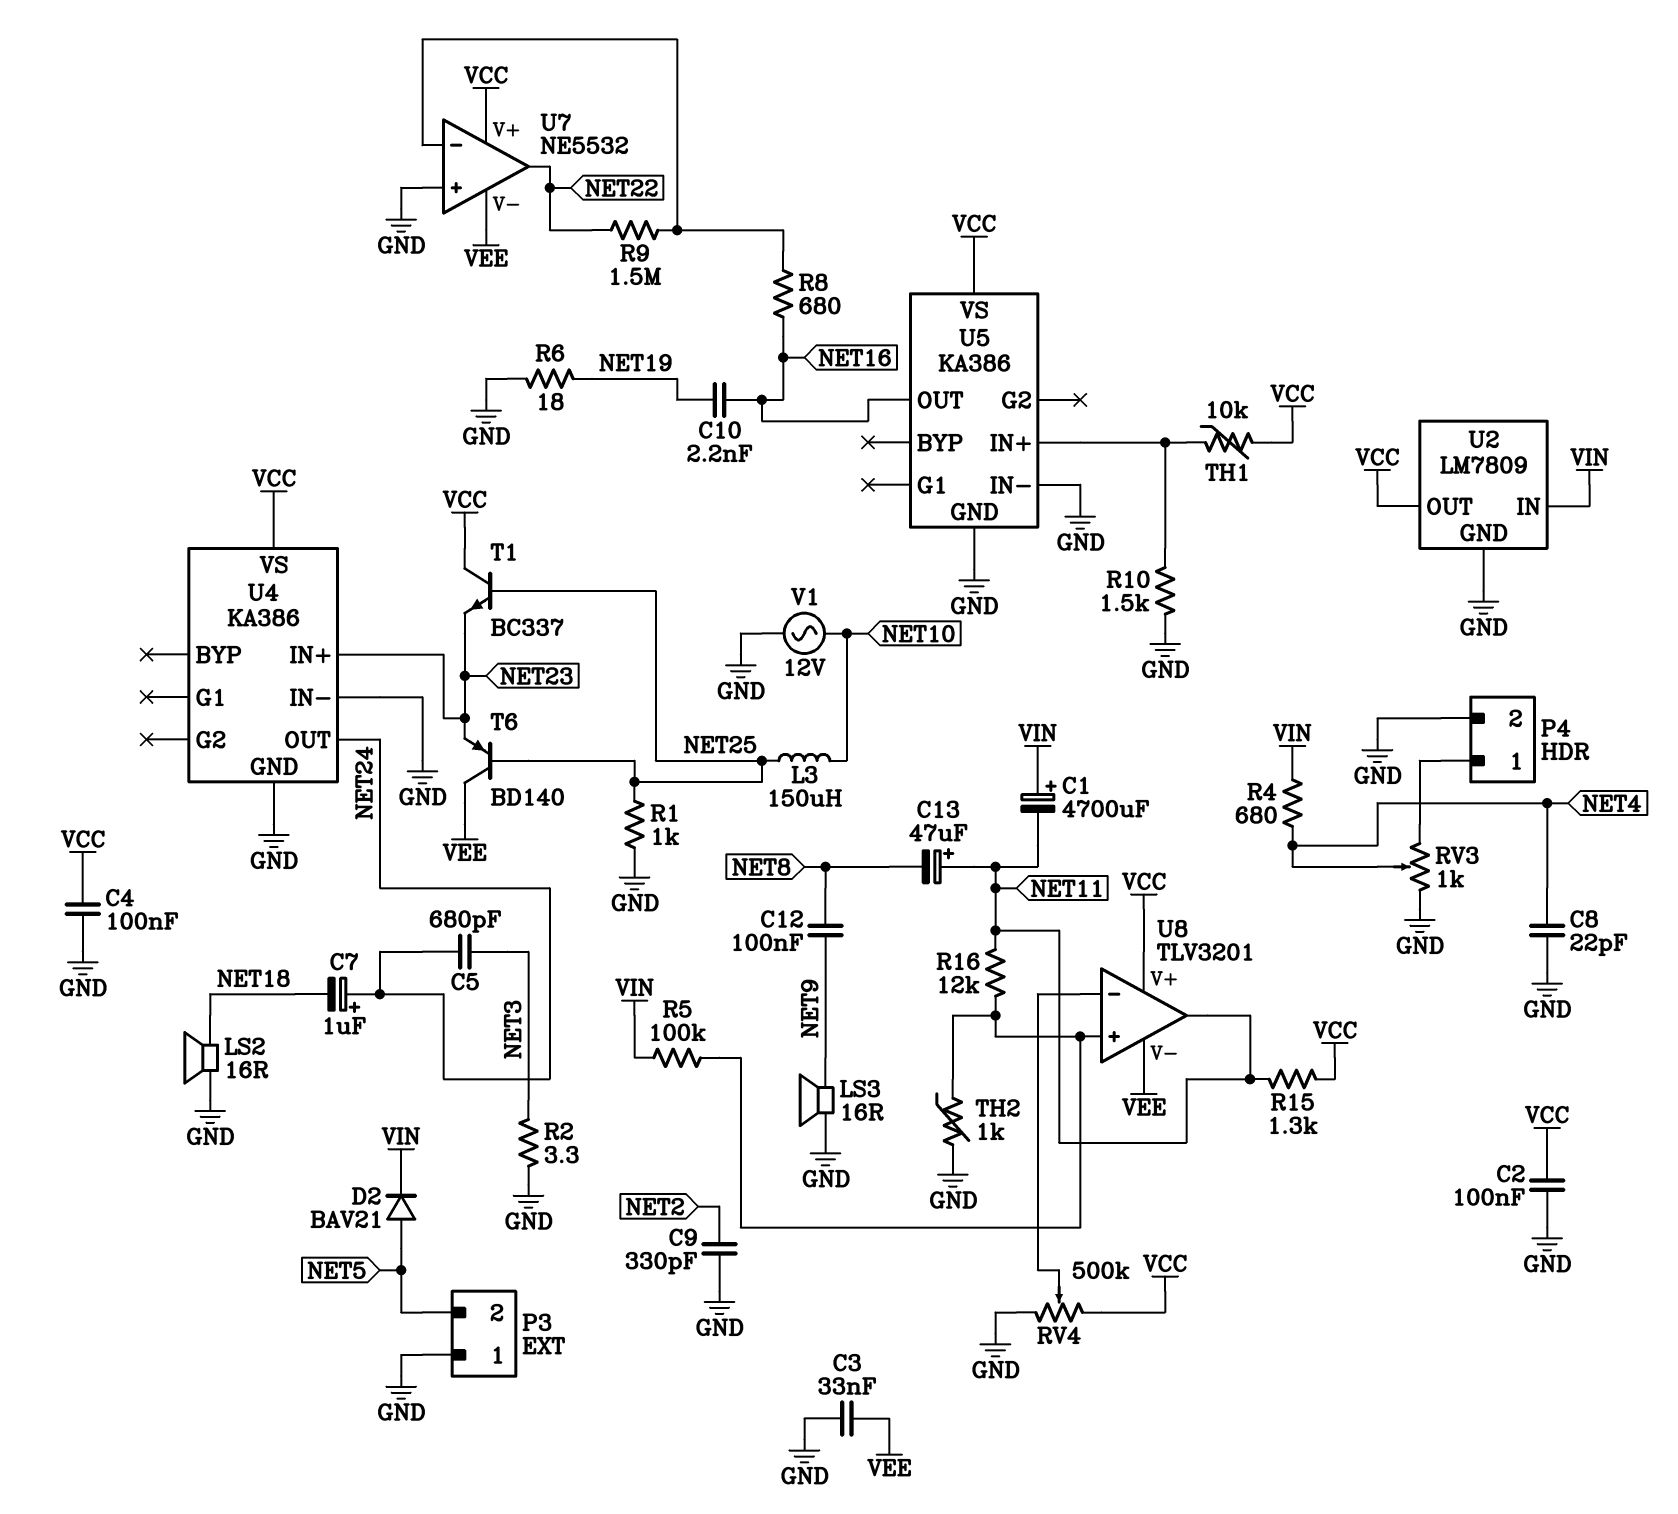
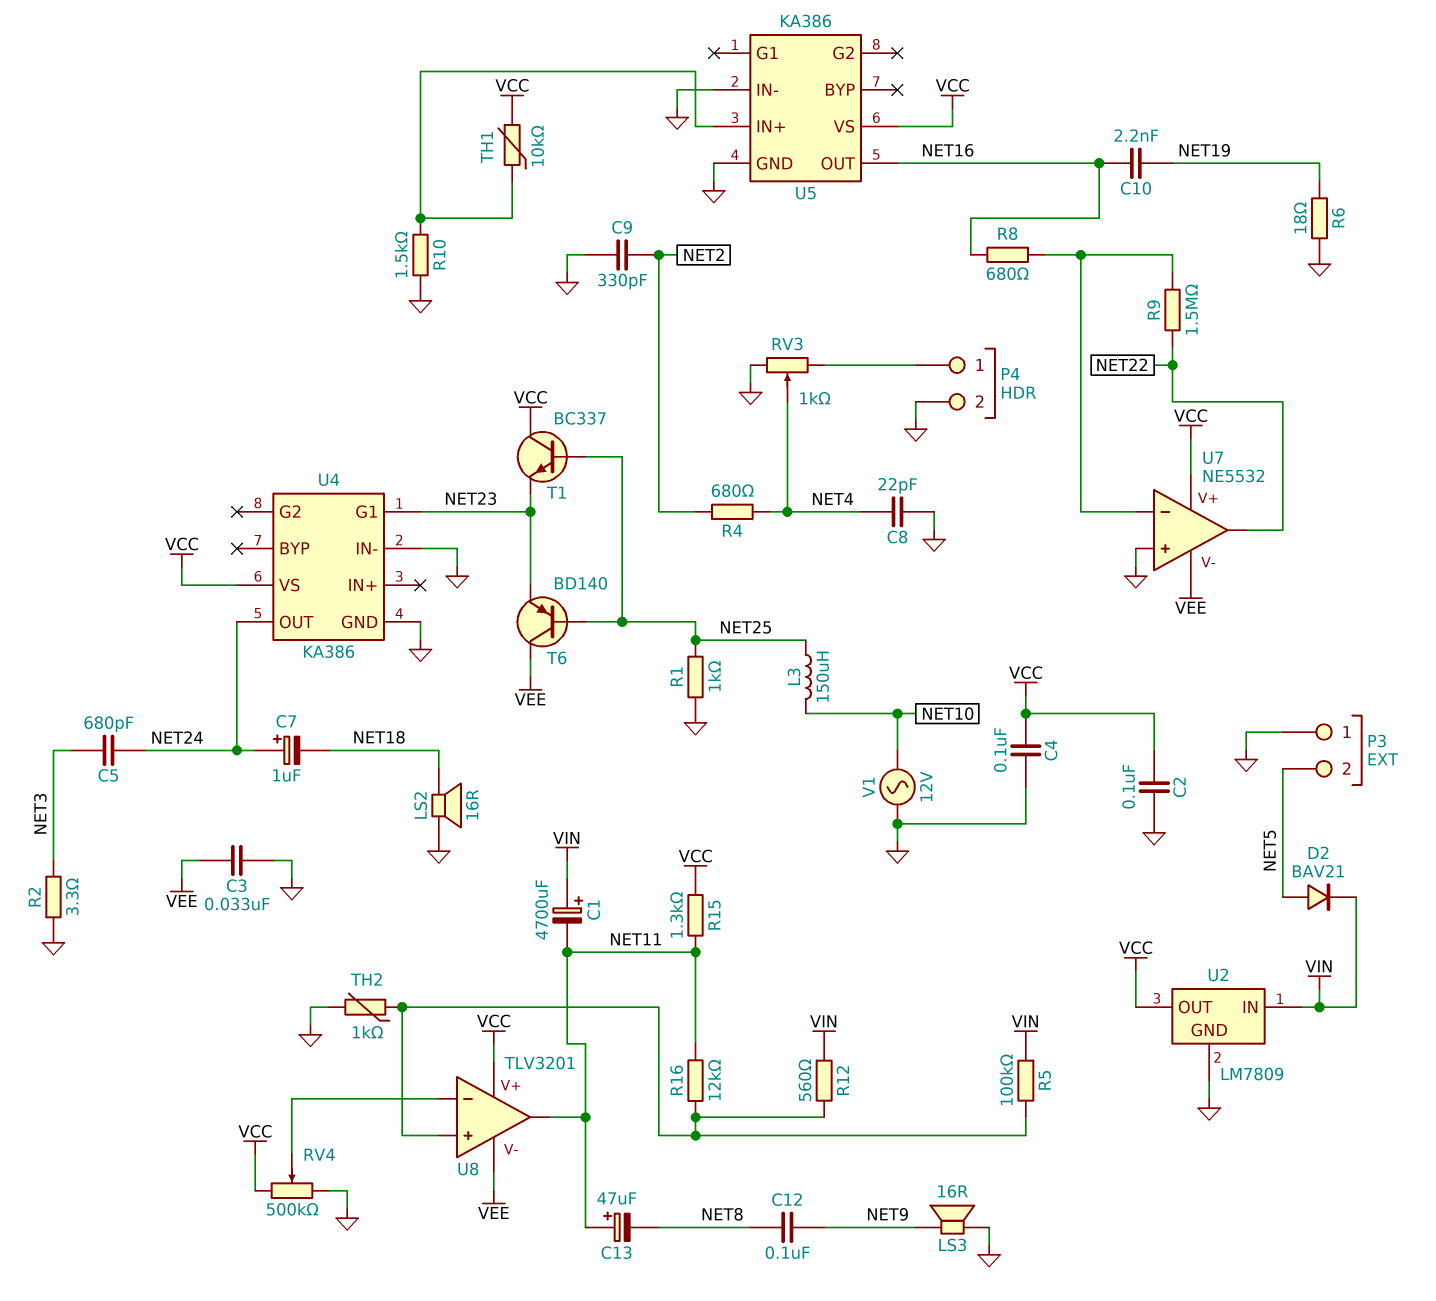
R4: 680 (NET4, VIN) -> 680 (NET2, NET4)
R12: none -> 560 (U8/in+, VIN)
U4 pin G1: none -> NET23
U4 pin IN+: NET23 -> none

